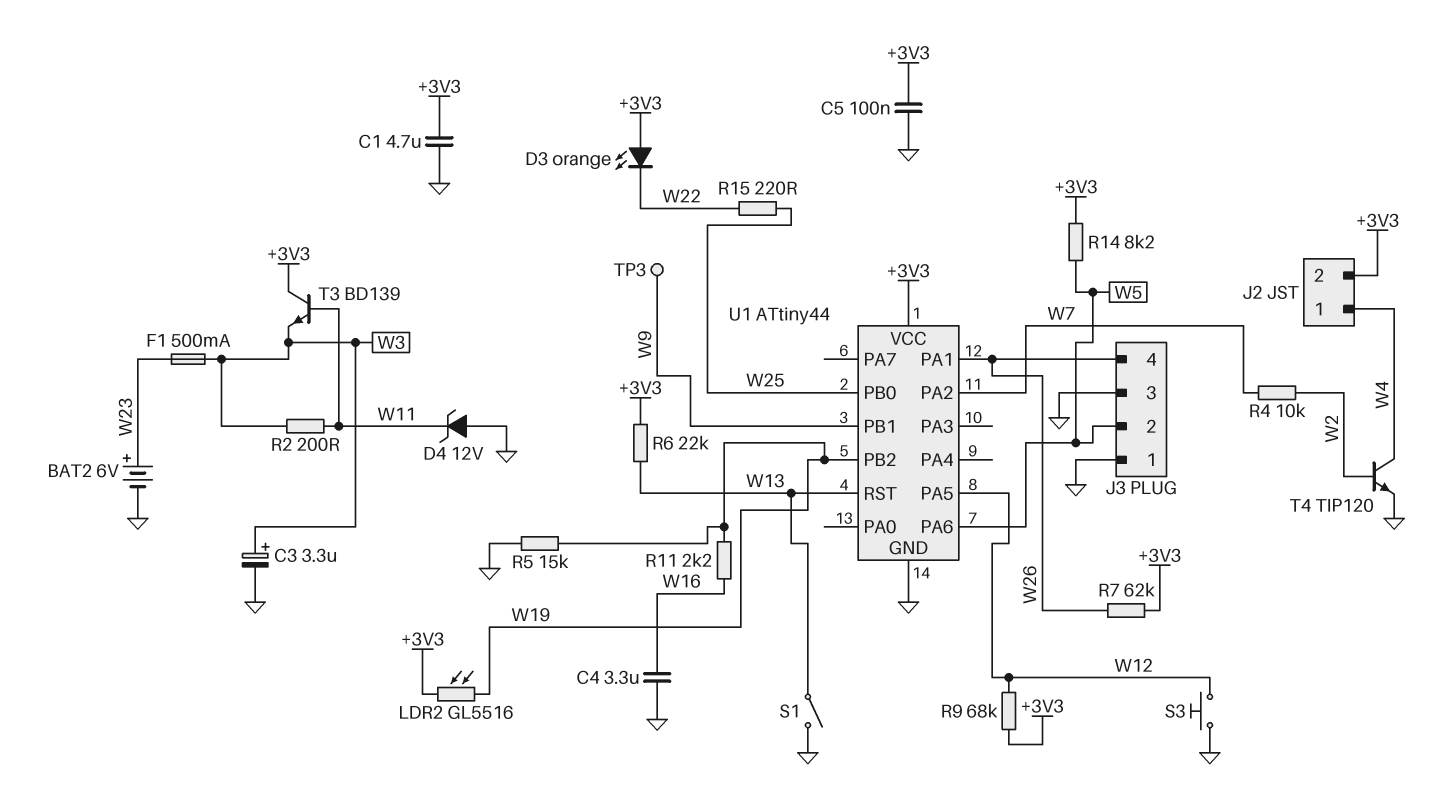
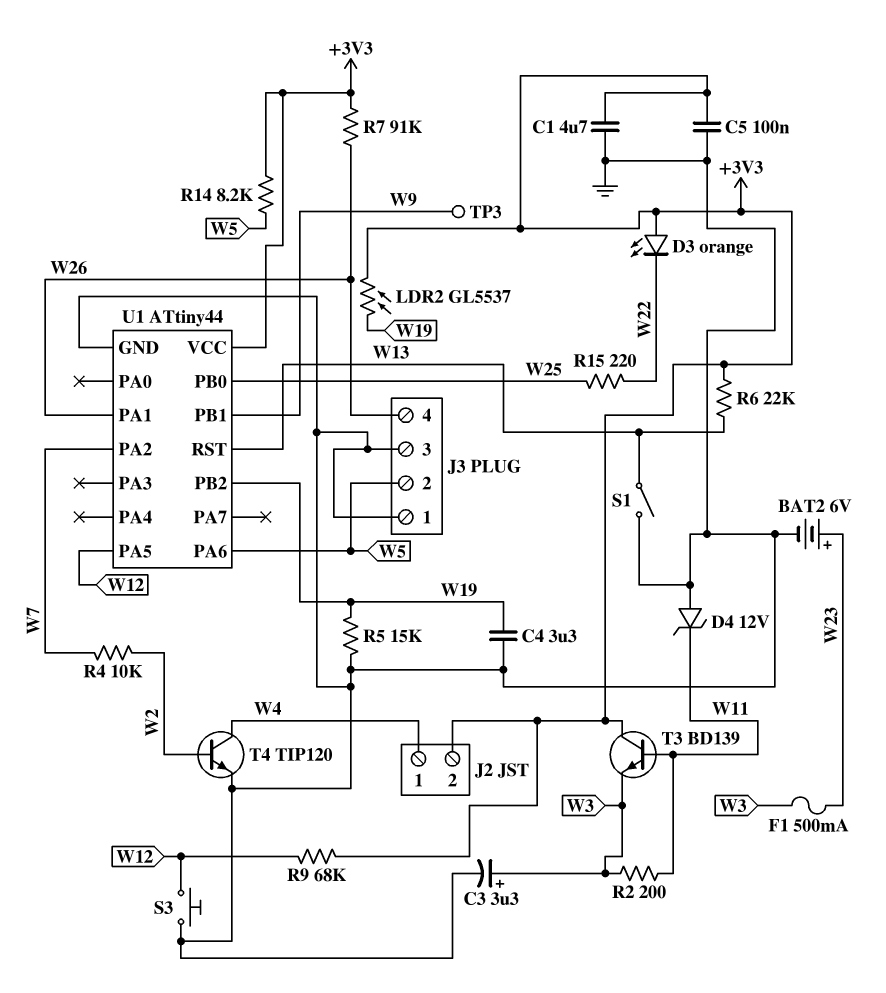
C4: 3.3uF (GND, W16) -> 3.3uF (GND, W19)
LDR2: GL5516 (+3V3, W19) -> GL5537 (+3V3, W19)
R7: 62k (+3V3, W26) -> 91k (+3V3, W26)
R11: 2.2k (W16, W19) -> none

